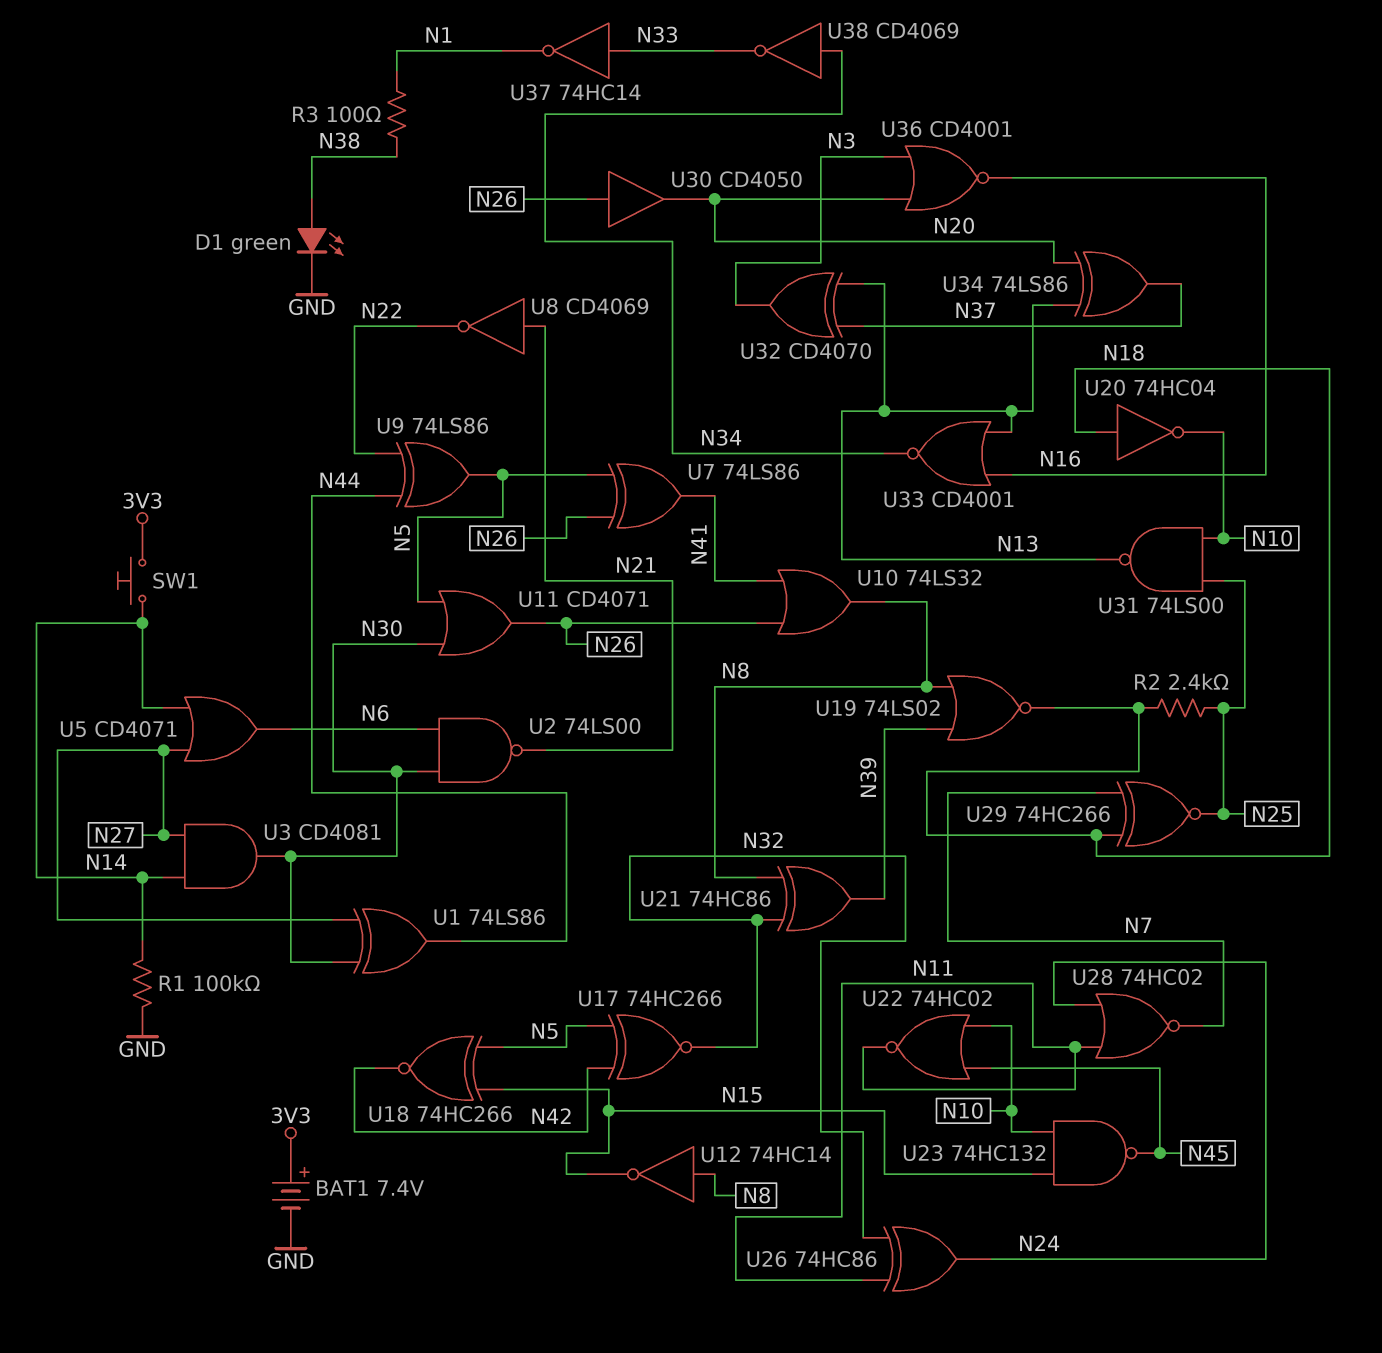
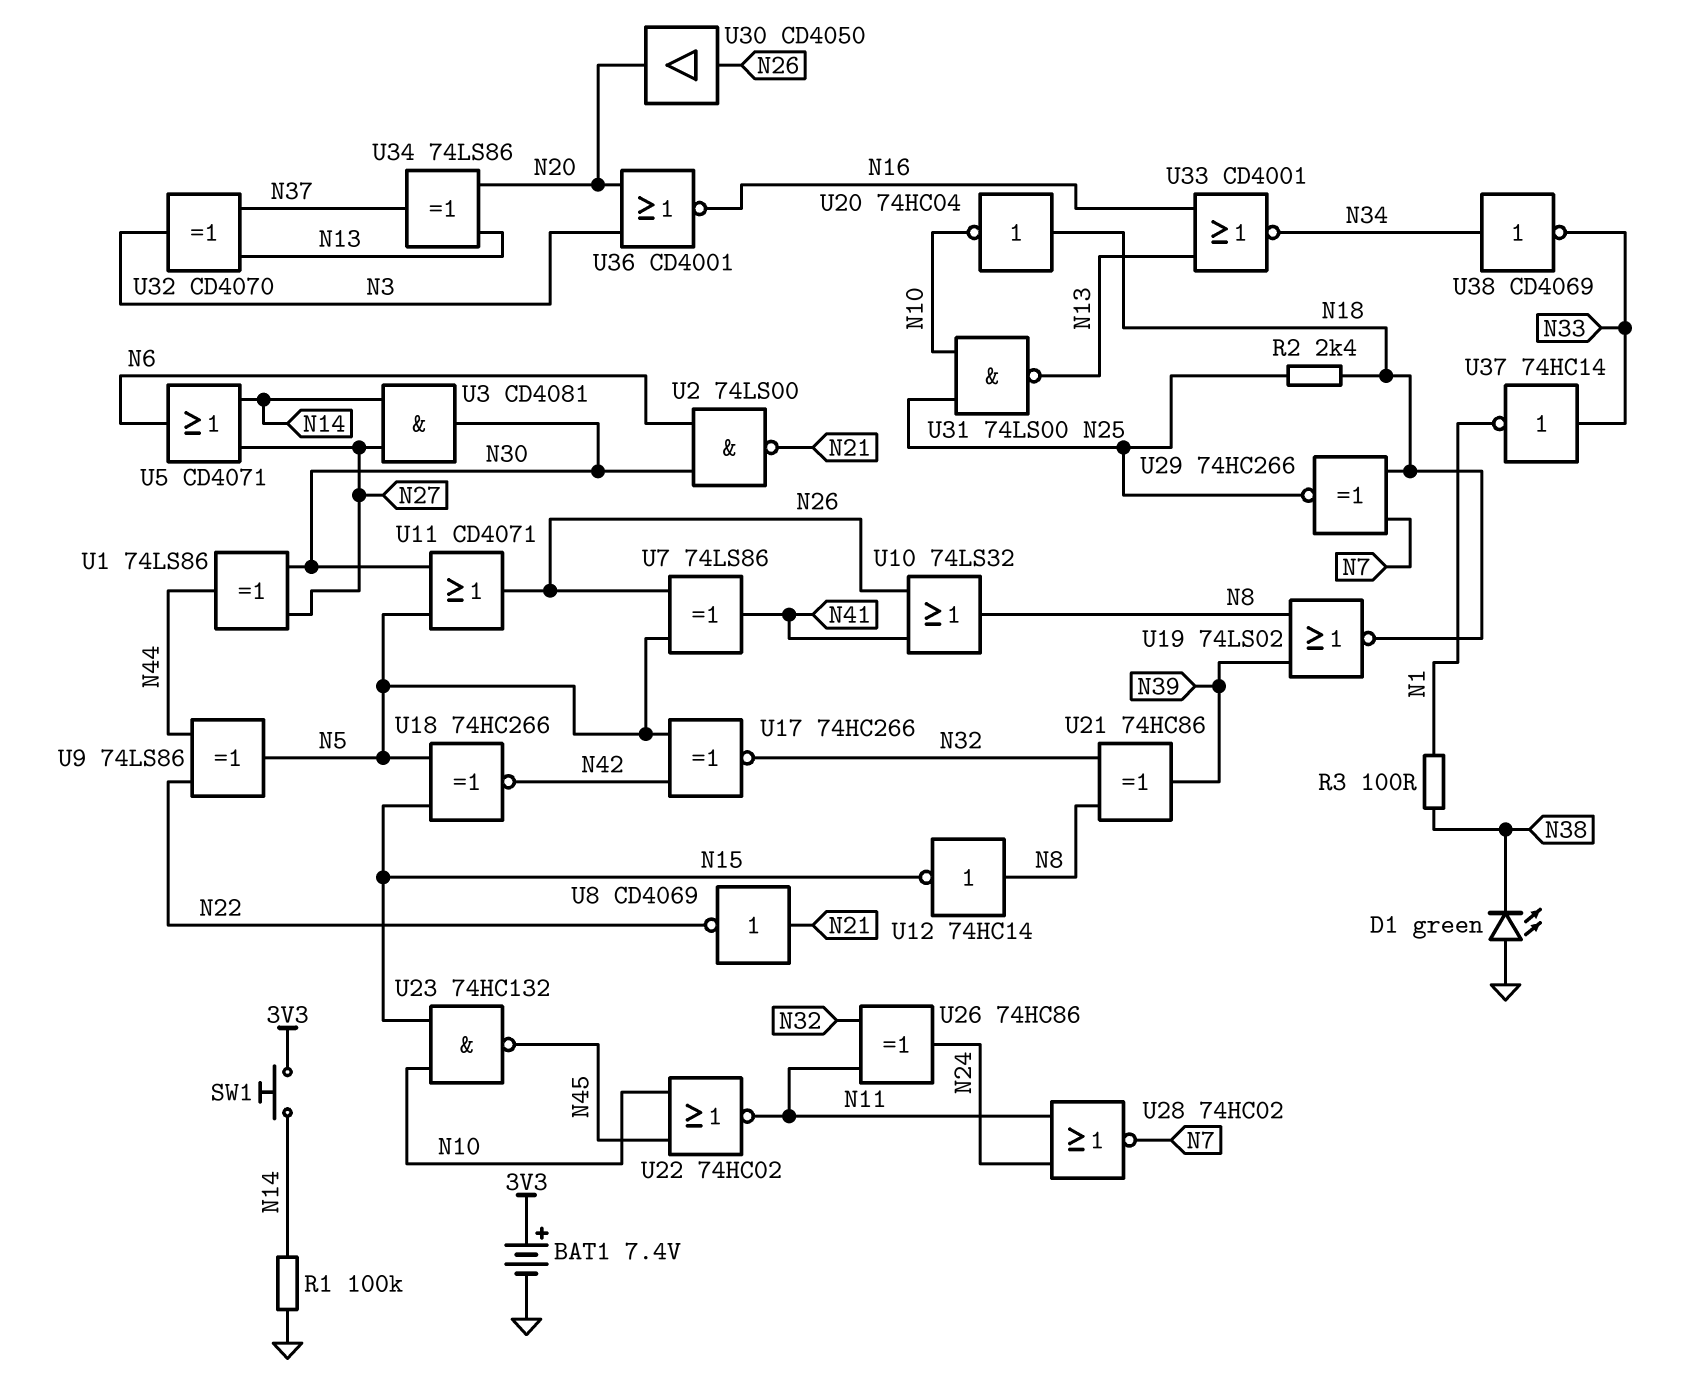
D1: LED green (A N38, K GND) -> LED green (A GND, K N38)

